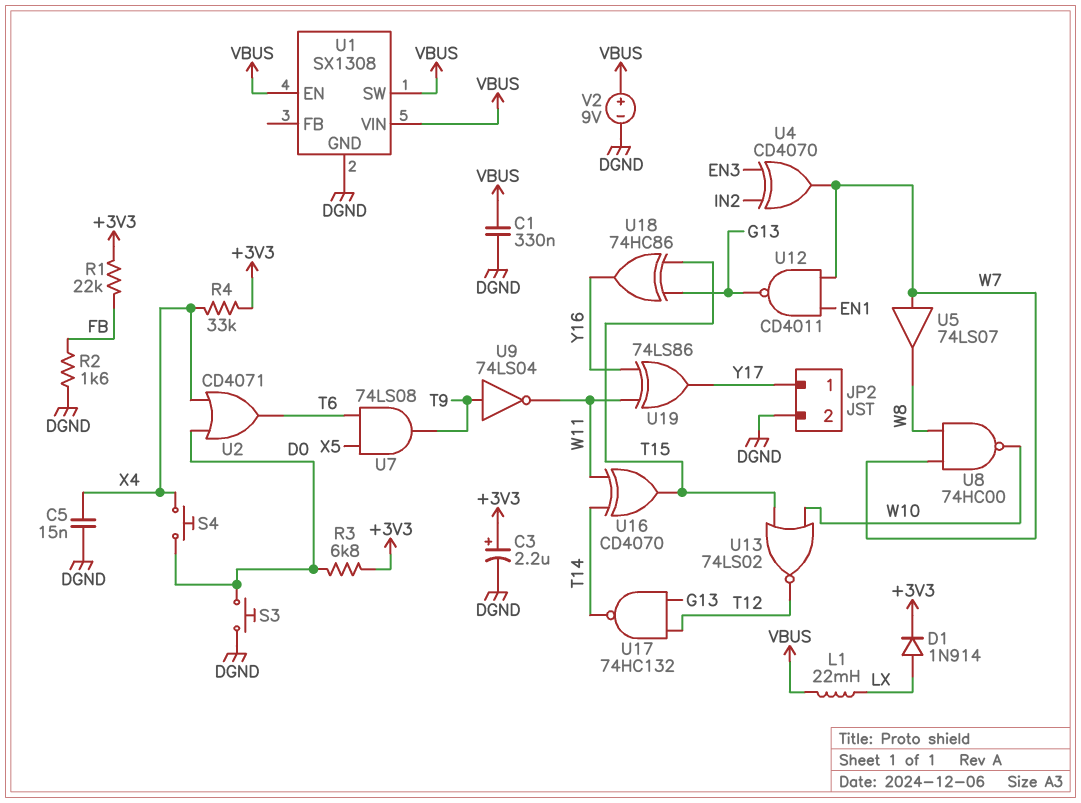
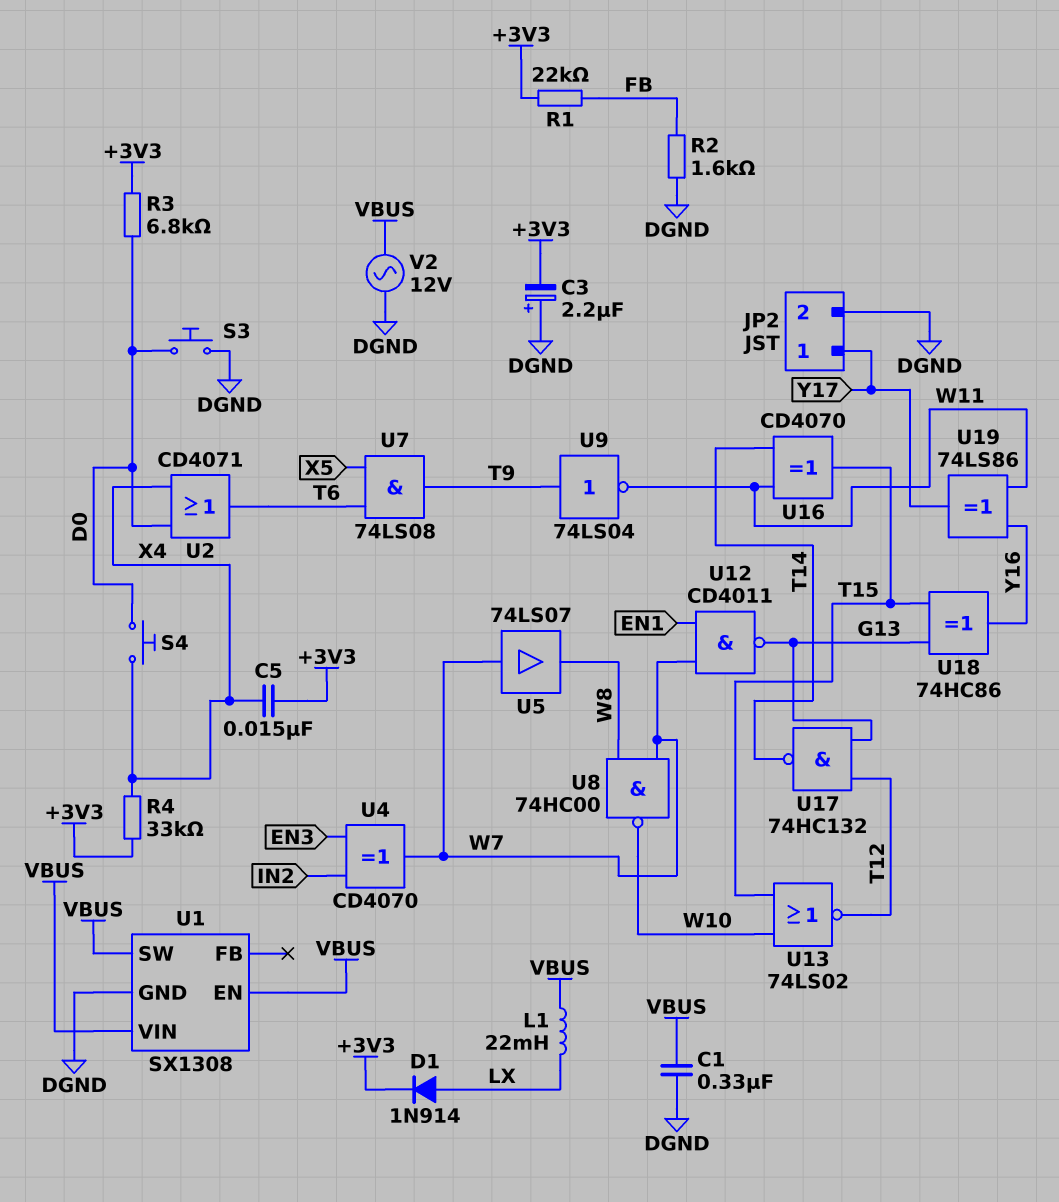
C3: 2.2uF (plus +3V3, minus DGND) -> 2.2uF (plus DGND, minus +3V3)
C5: 15nF (DGND, X4) -> 15nF (+3V3, X4)
V2: 9V (plus VBUS, minus DGND) -> AC 12V (DGND, VBUS)

